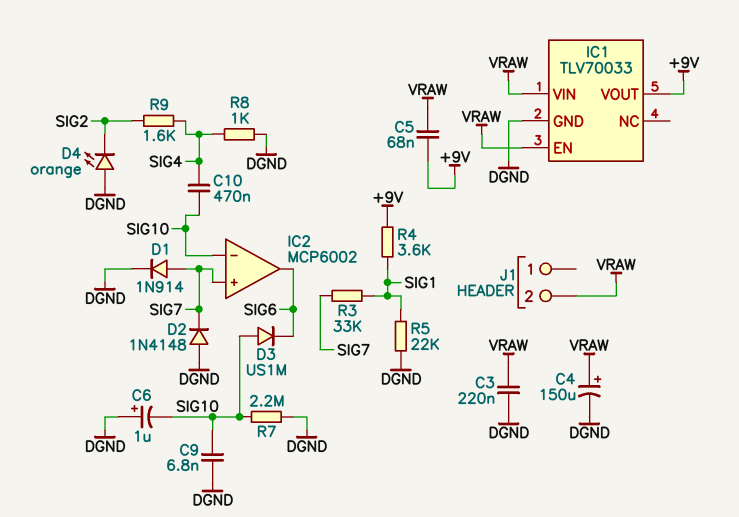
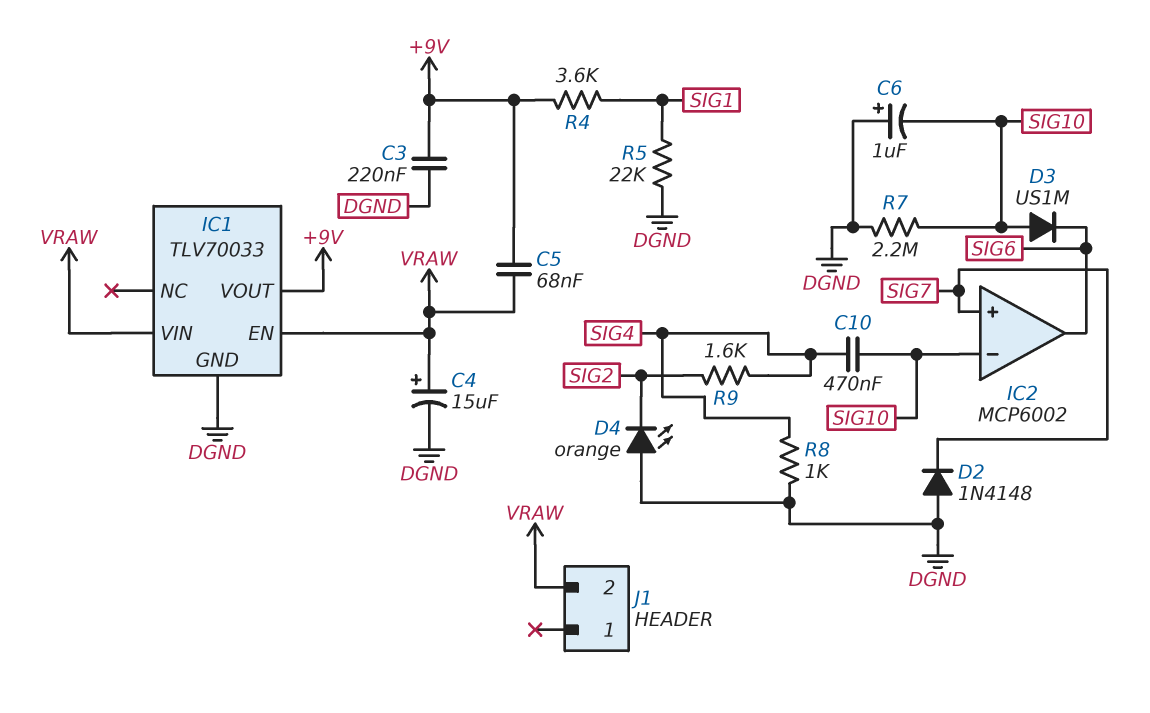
C3: 220nF (DGND, VRAW) -> 220nF (+9V, DGND)
C4: 150uF (plus VRAW, minus DGND) -> 15uF (plus VRAW, minus DGND)
C9: 6.8nF (DGND, SIG10) -> none
D1: diode 1N914 (A SIG7, K DGND) -> none
R3: 33k (SIG1, SIG7) -> none

